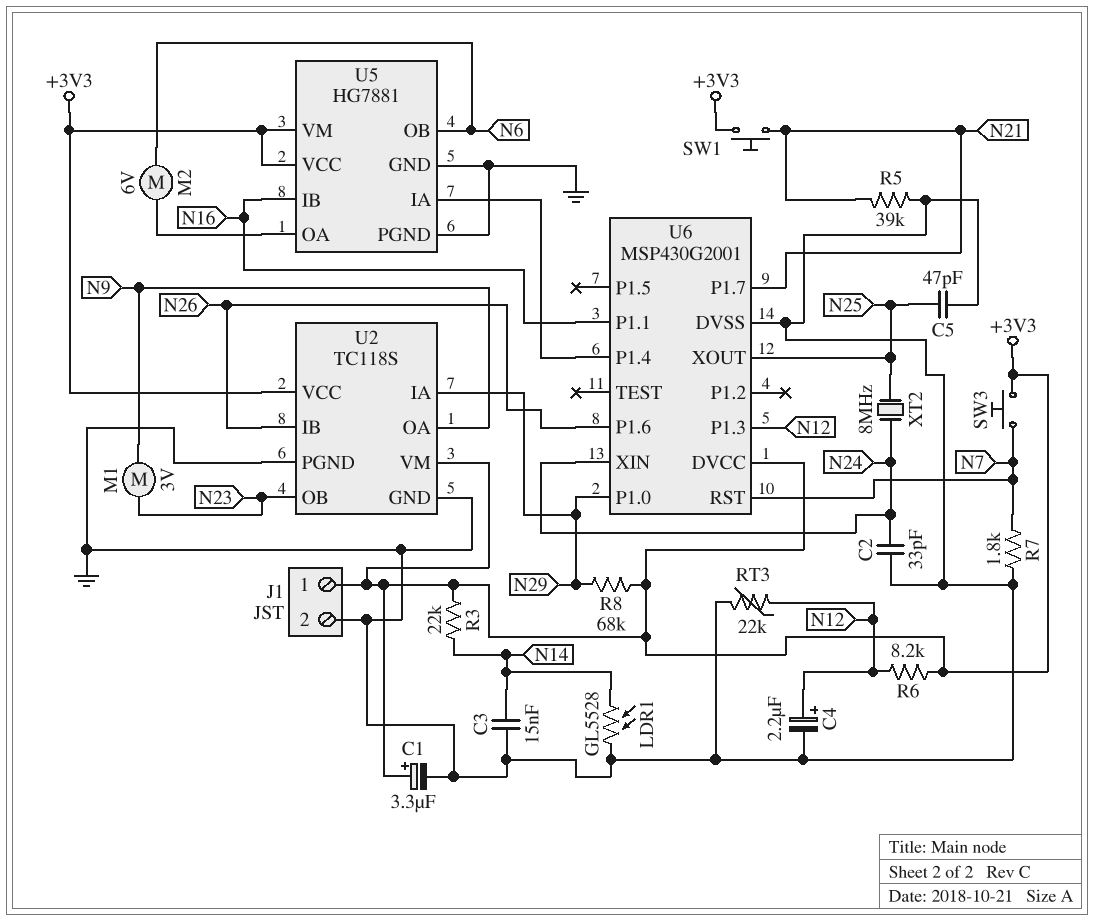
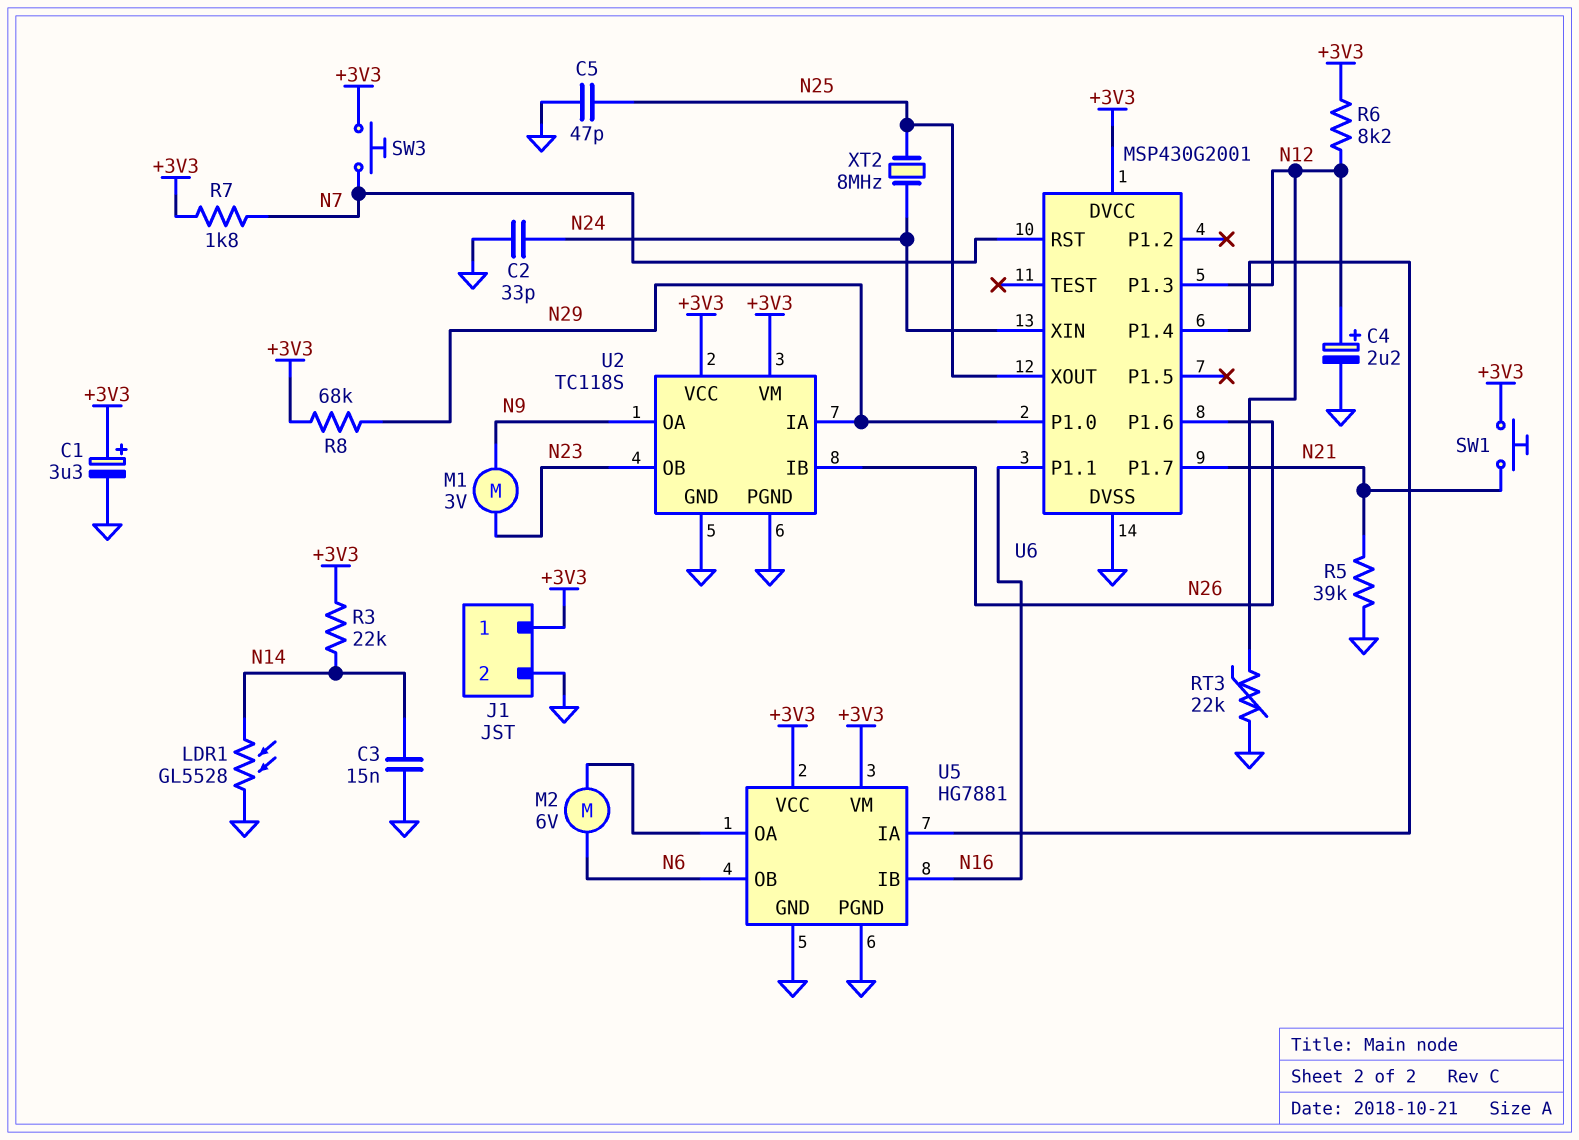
R7: 1.8k (GND, N7) -> 1.8k (+3V3, N7)

